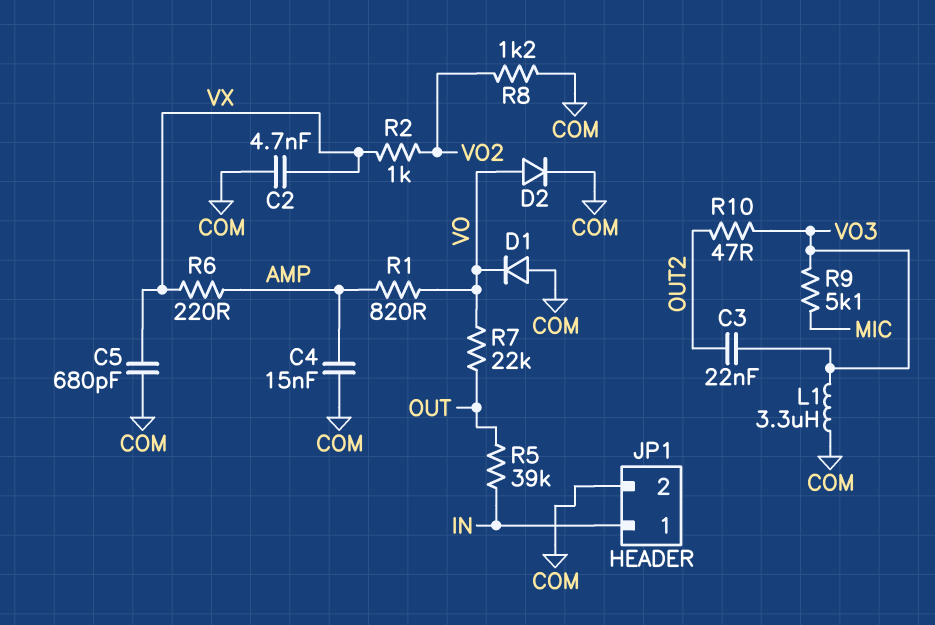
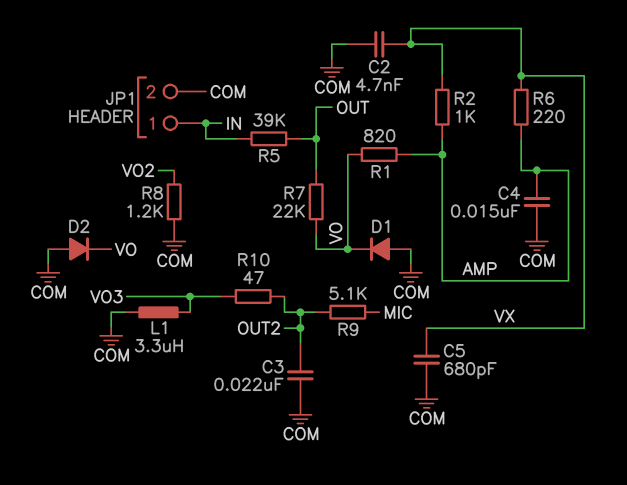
C3: 22nF (OUT2, VO3) -> 22nF (COM, OUT2)
D2: diode (A VO, K COM) -> diode (A COM, K VO)
R2: 1k (VO2, VX) -> 1k (AMP, VX)
R9: 5.1k (MIC, VO3) -> 5.1k (MIC, OUT2)

